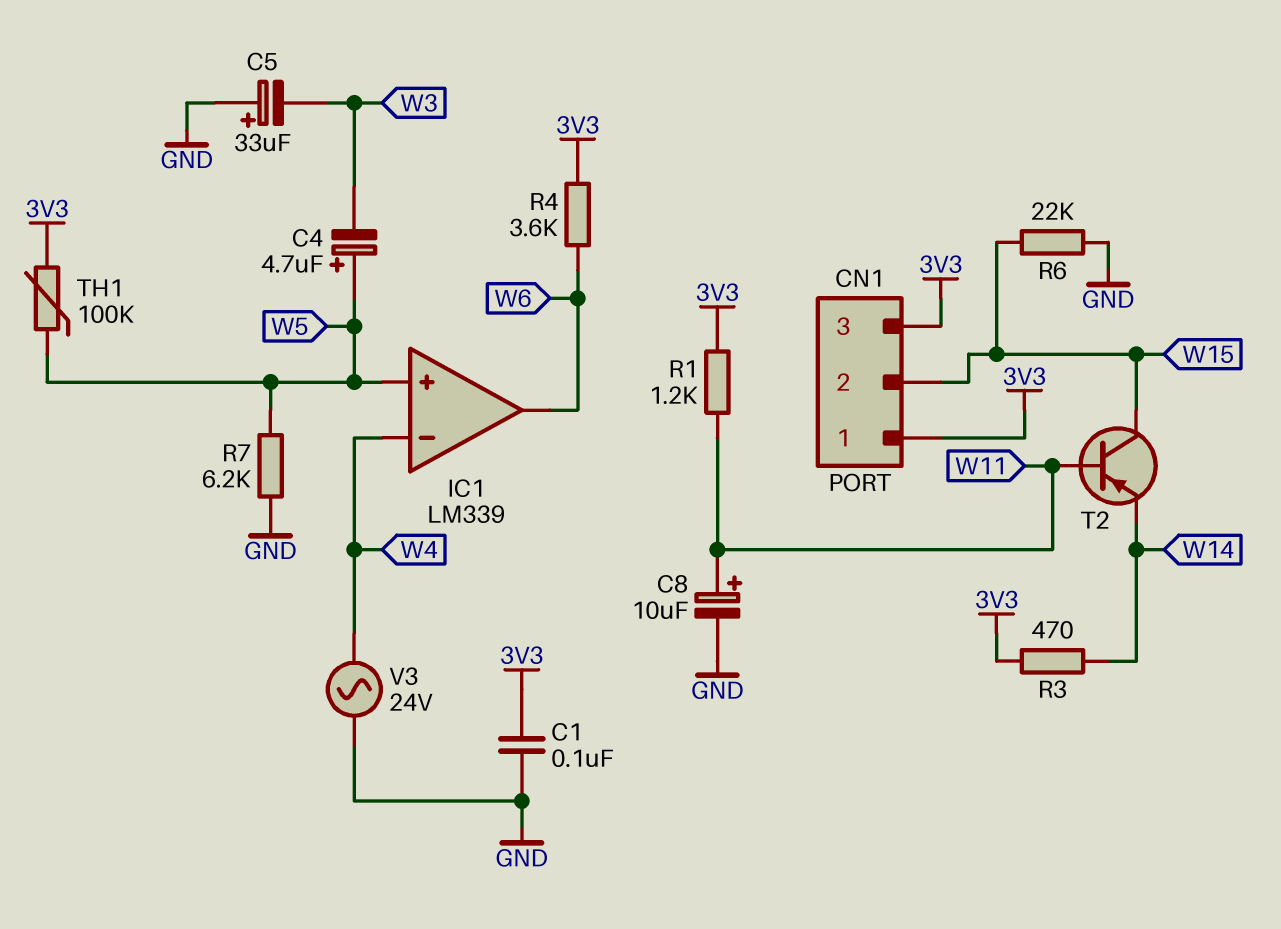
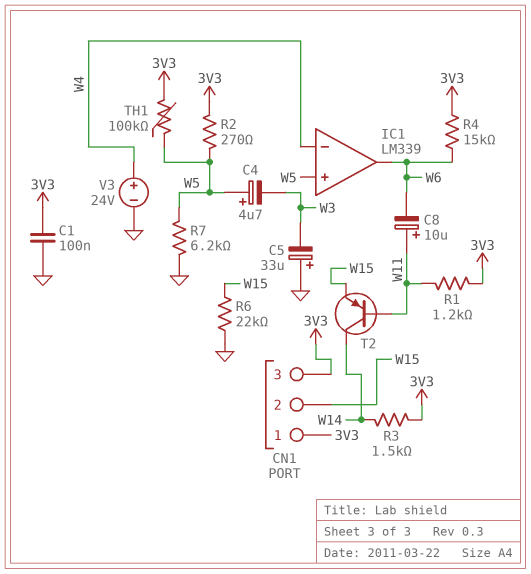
C8: 10uF (plus W11, minus GND) -> 10uF (plus W11, minus W6)
R2: none -> 270 (3V3, W5)
R3: 470 (3V3, W14) -> 1.5k (3V3, W14)
R4: 3.6k (3V3, W6) -> 15k (3V3, W6)
T2: PNP (B W11, C W15, E W14) -> PNP (B W11, C W14, E W15)
V3: AC 24V (GND, W4) -> 24V (plus W4, minus GND)

